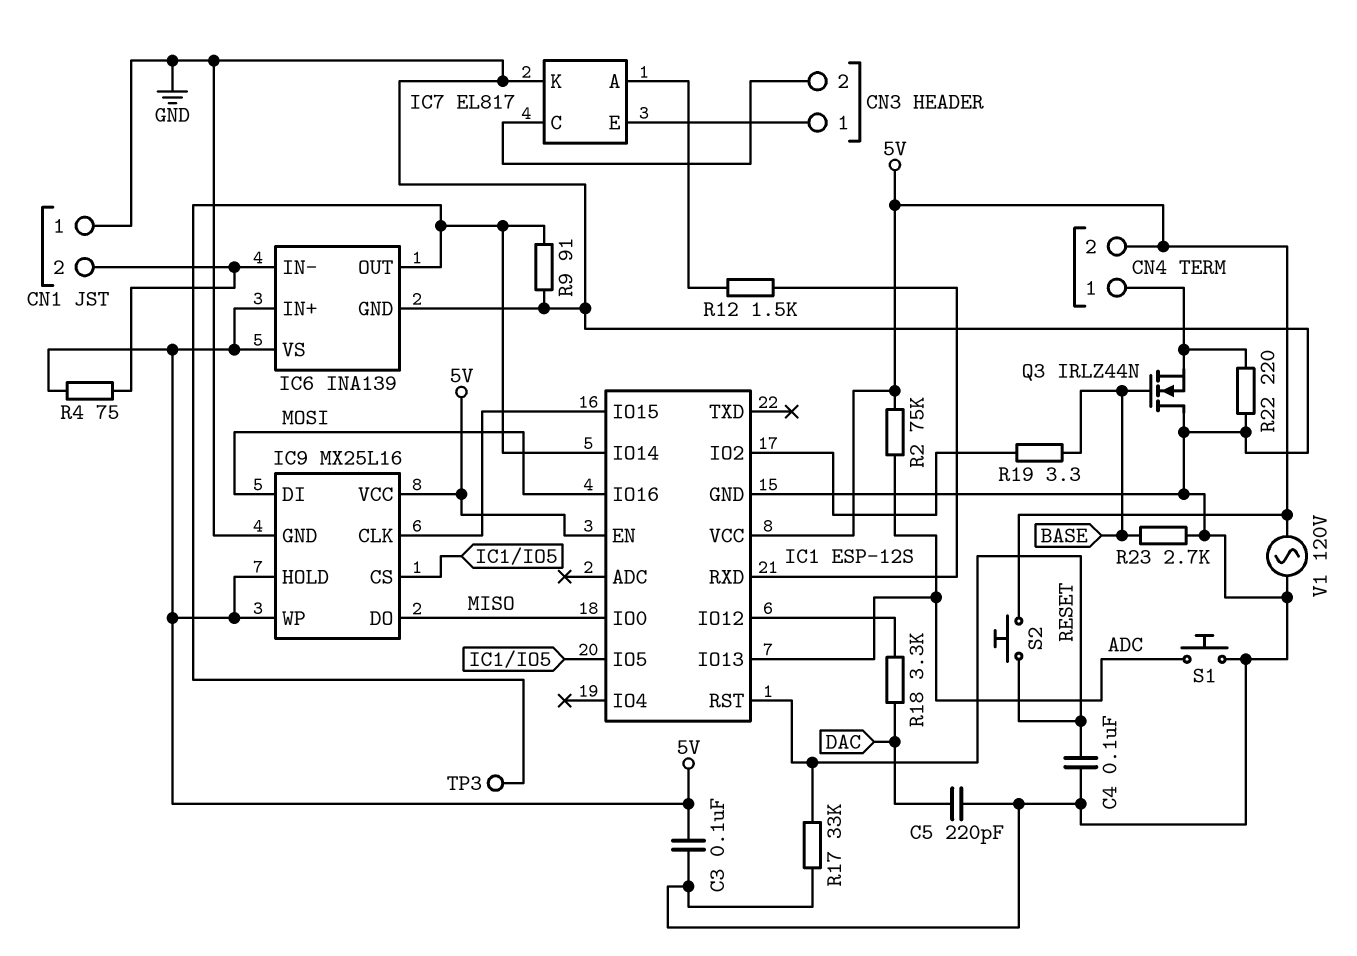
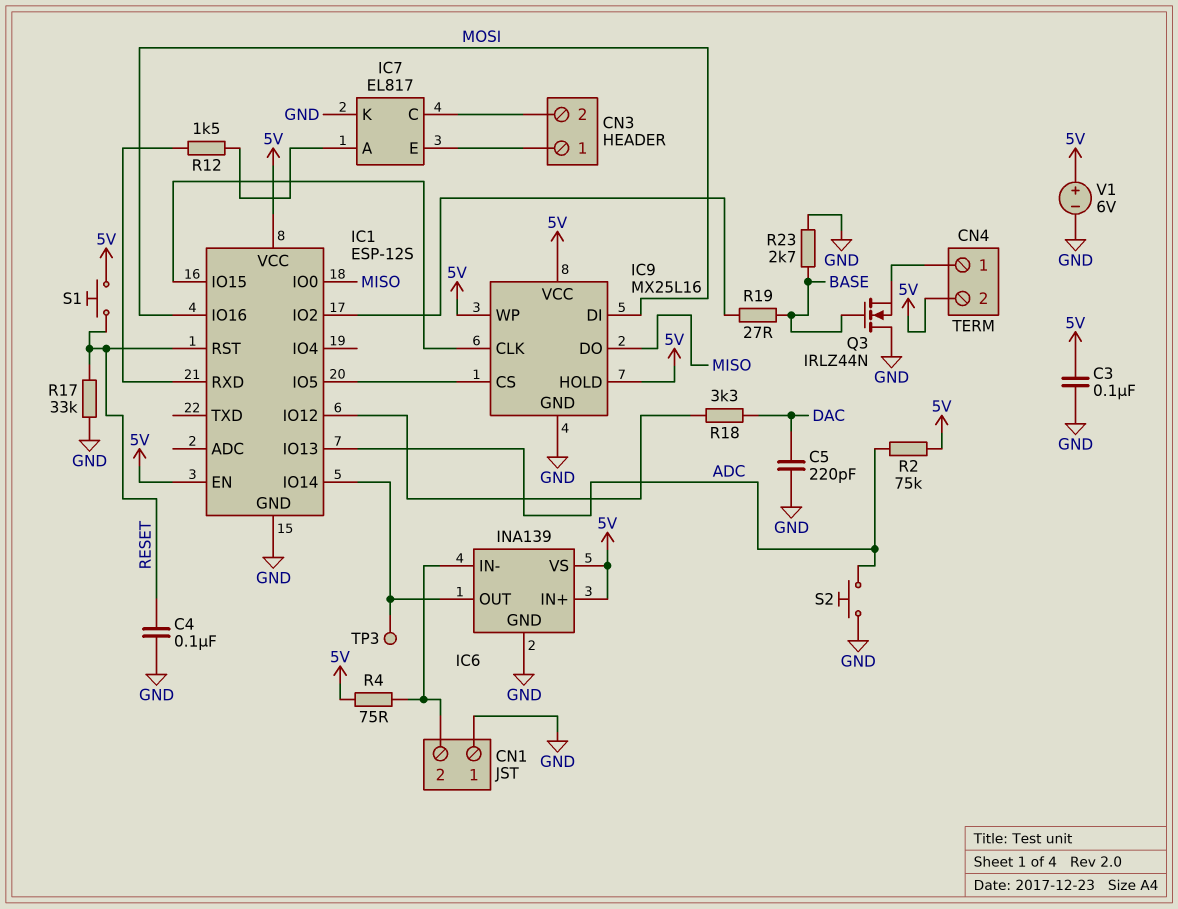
R9: 91 (GND, IC1/IO14) -> none
R19: 3.3 (BASE, IC1/IO2) -> 27 (BASE, IC1/IO2)
R22: 220 (CN4/1, GND) -> none
S1: button (ADC, GND) -> button (5V, RESET)
S2: button (5V, RESET) -> button (ADC, GND)
V1: AC 120V (5V, GND) -> 6V (plus 5V, minus GND)

